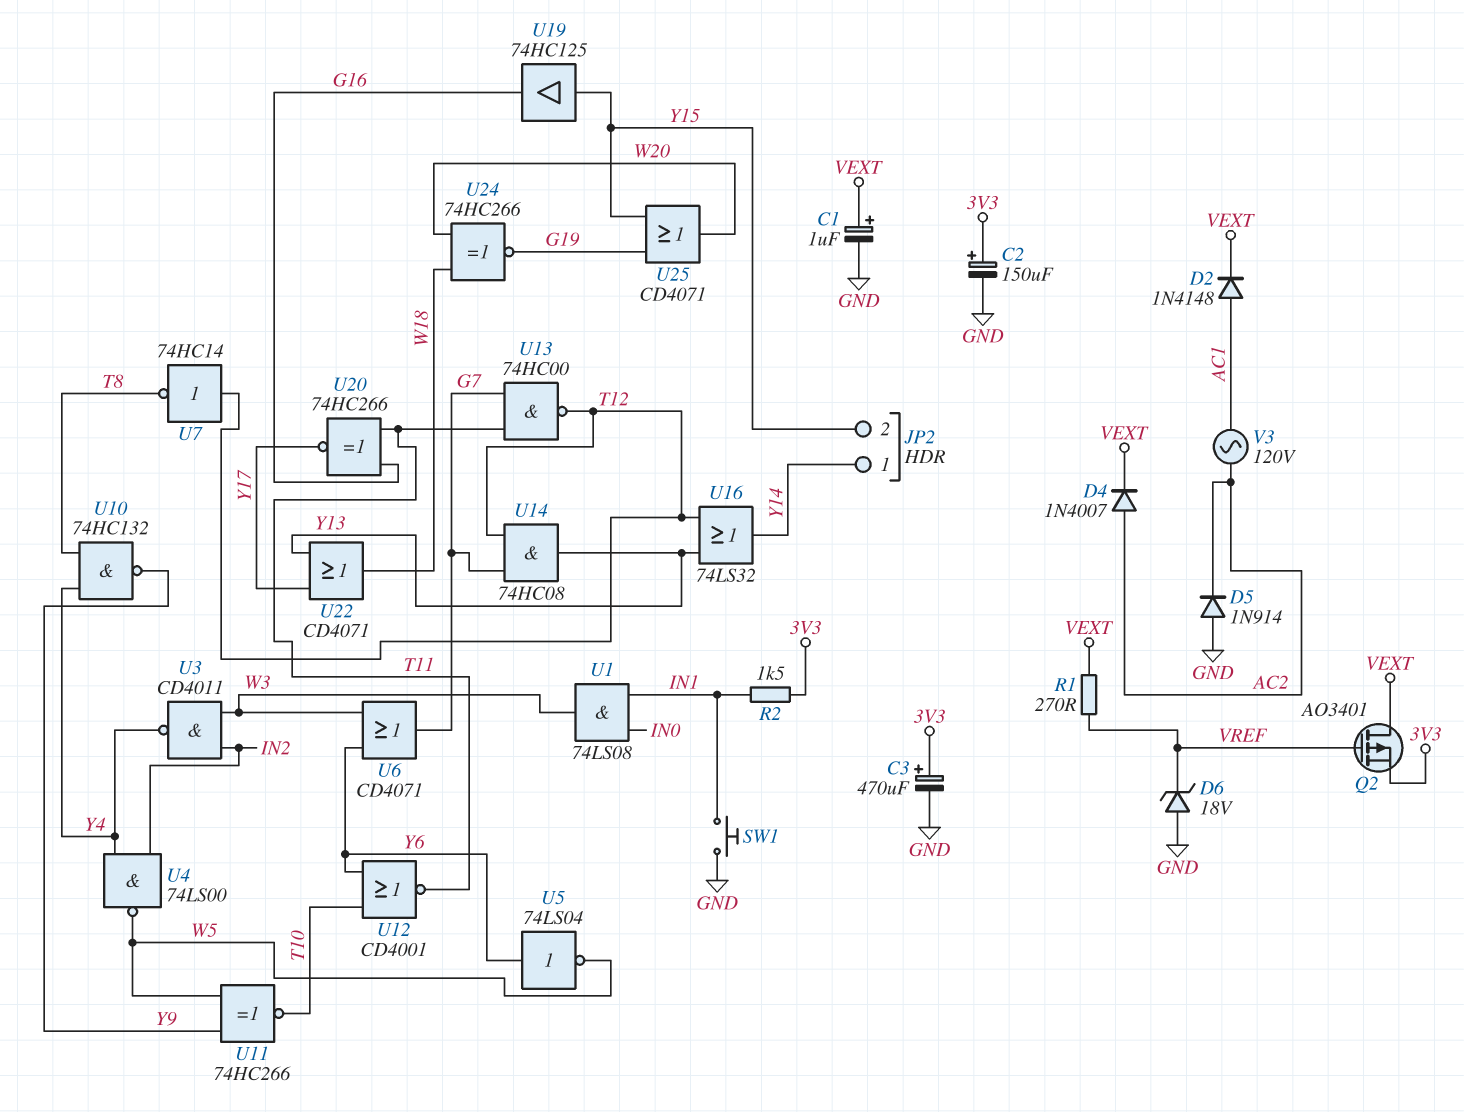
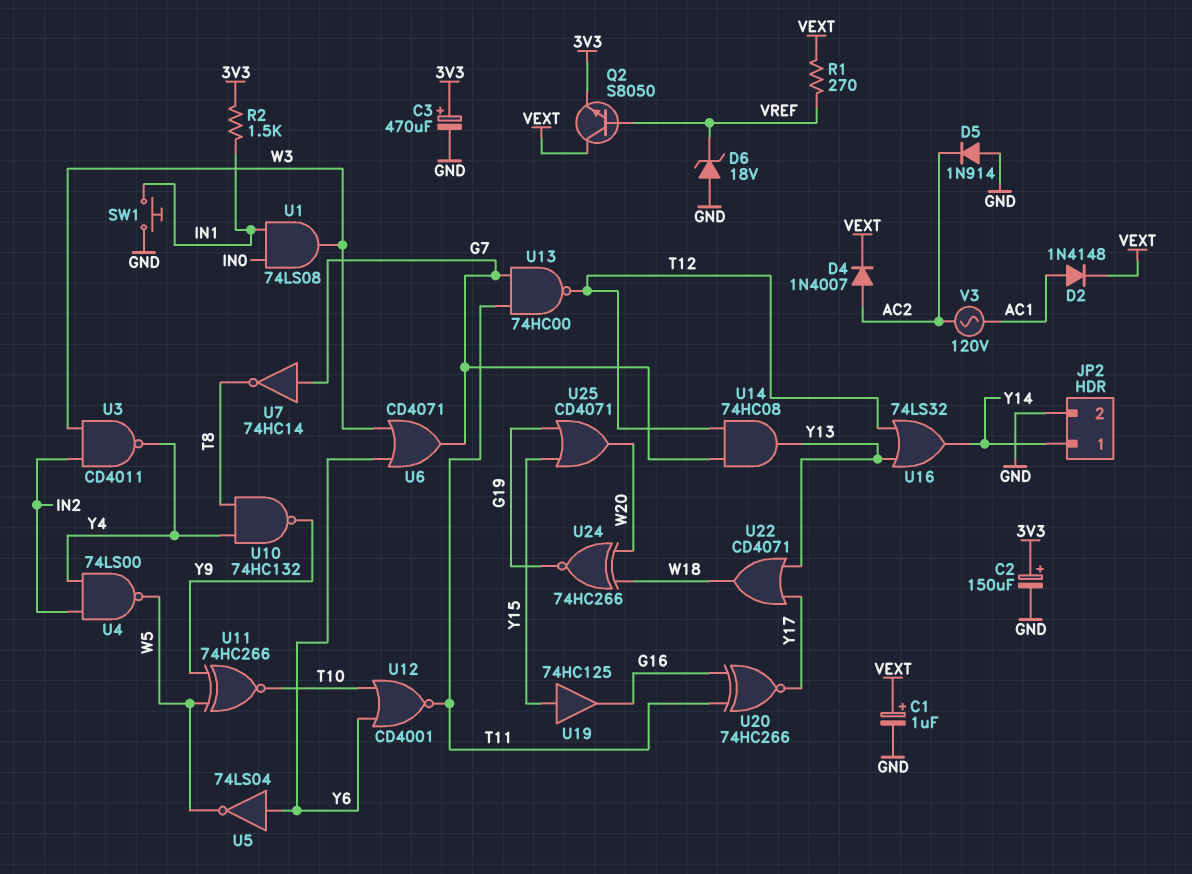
JP2 pin 2: Y15 -> GND
Q2: PMOS AO3401 (G VREF, D VEXT, S 3V3) -> NPN S8050 (B VREF, C VEXT, E 3V3)
U7: NOT 74HC14 (in T12, out T8) -> NOT 74HC14 (in G7, out T8)

